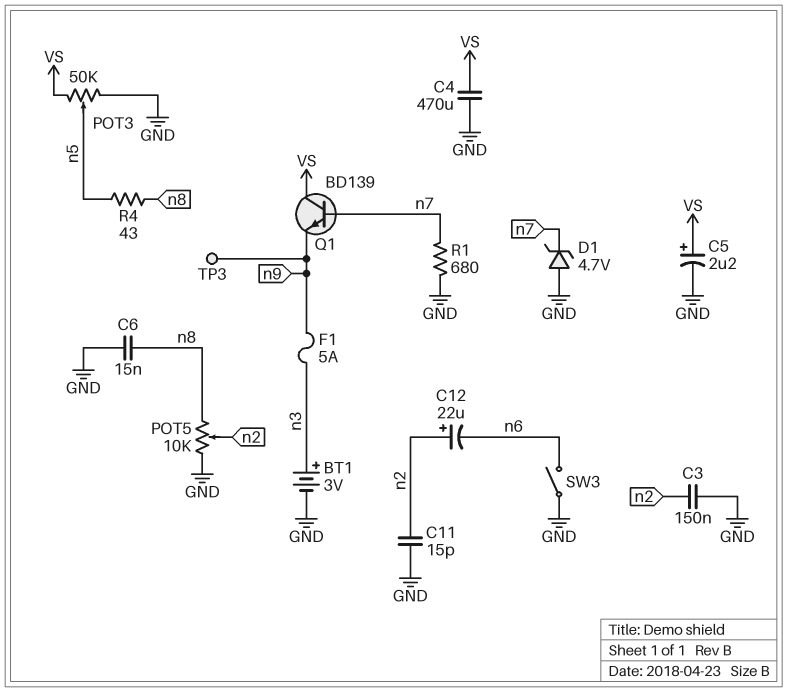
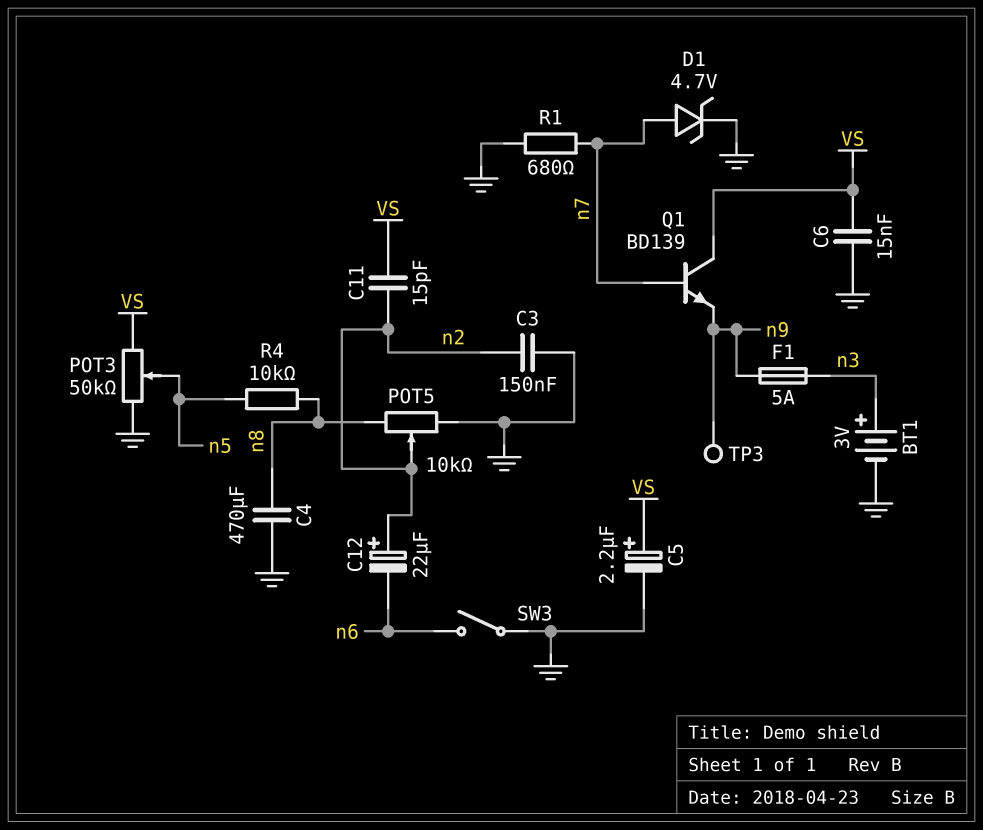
C4: 470uF (GND, VS) -> 470uF (GND, n8)
C6: 15nF (GND, n8) -> 15nF (GND, VS)
C11: 15pF (GND, n2) -> 15pF (VS, n2)
D1: zener 4.7V (A GND, K n7) -> zener 4.7V (A n7, K GND)
R4: 43 (n5, n8) -> 10k (n5, n8)

